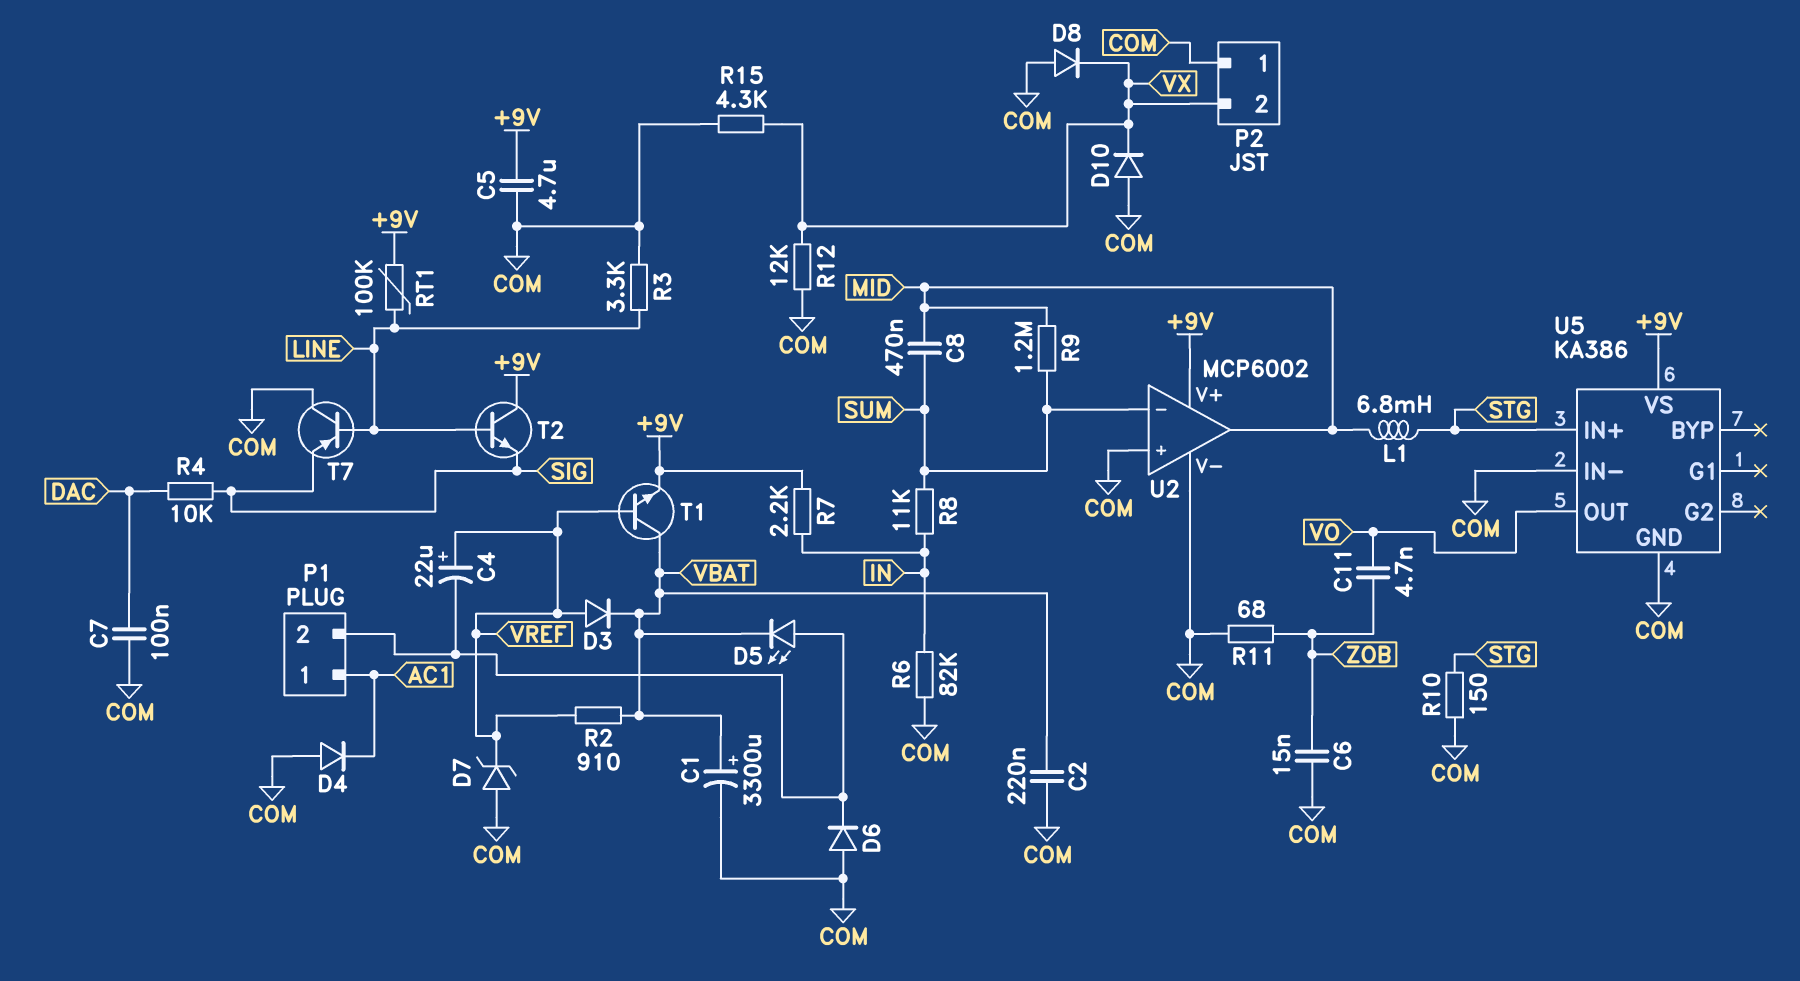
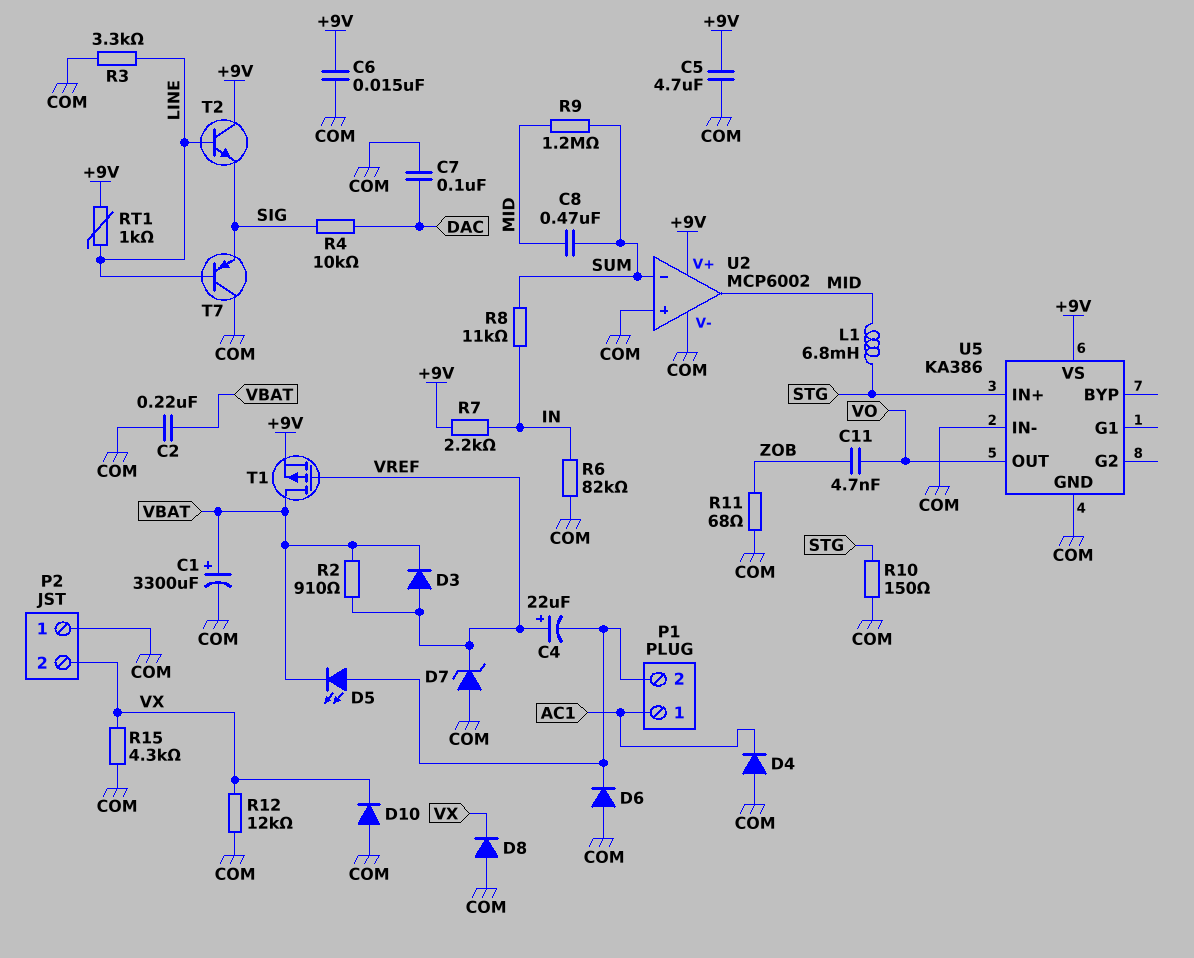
C6: 15nF (COM, ZOB) -> 15nF (+9V, COM)
RT1: 100k (+9V, LINE) -> 1k (+9V, LINE)
T1: NPN (B VREF, C VBAT, E +9V) -> PMOS (G VREF, D VBAT, S +9V)

